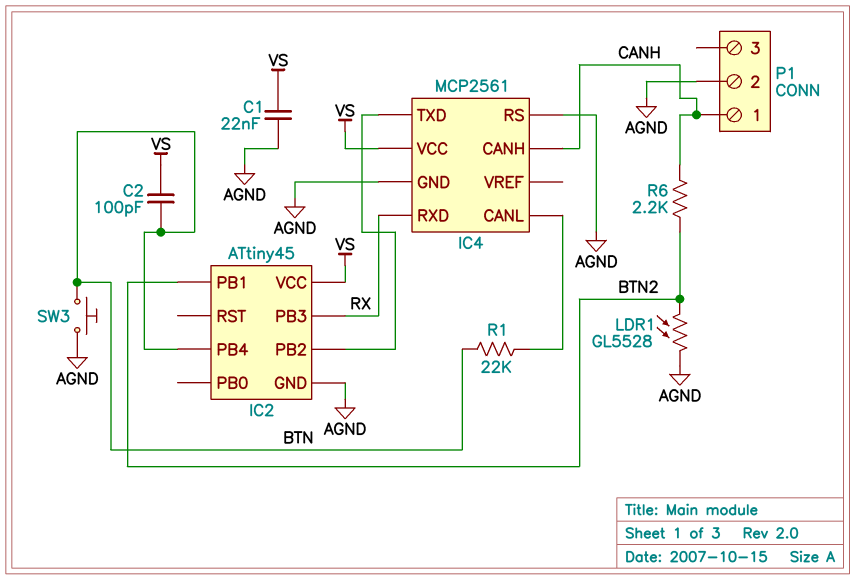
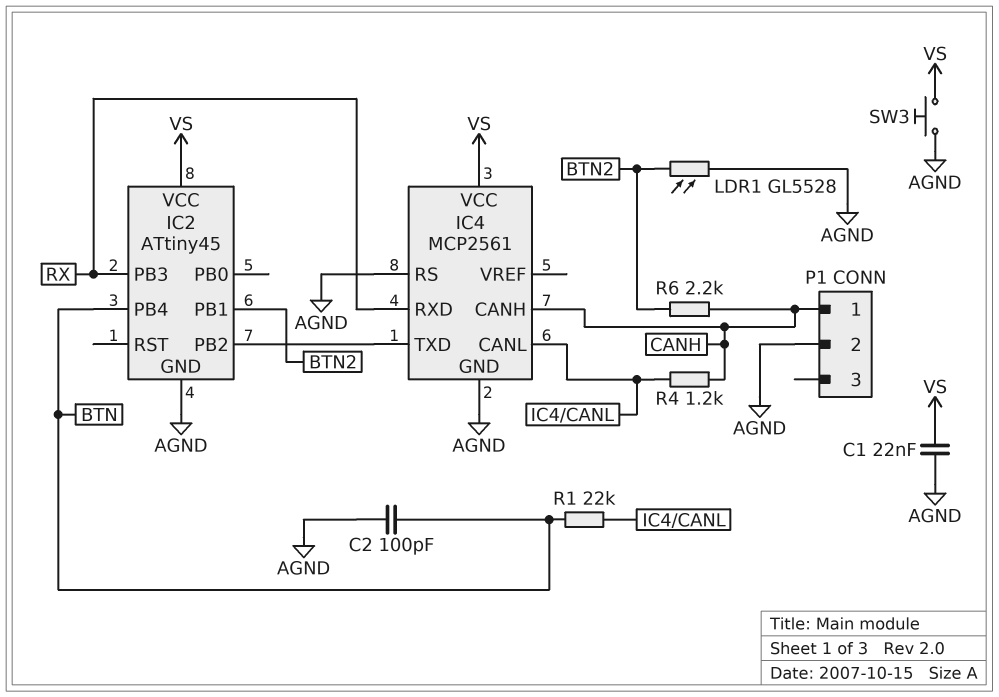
C2: 100pF (BTN, VS) -> 100pF (AGND, BTN)
R4: none -> 1.2k (CANH, IC4/CANL)
SW3: button (AGND, BTN) -> button (AGND, VS)

